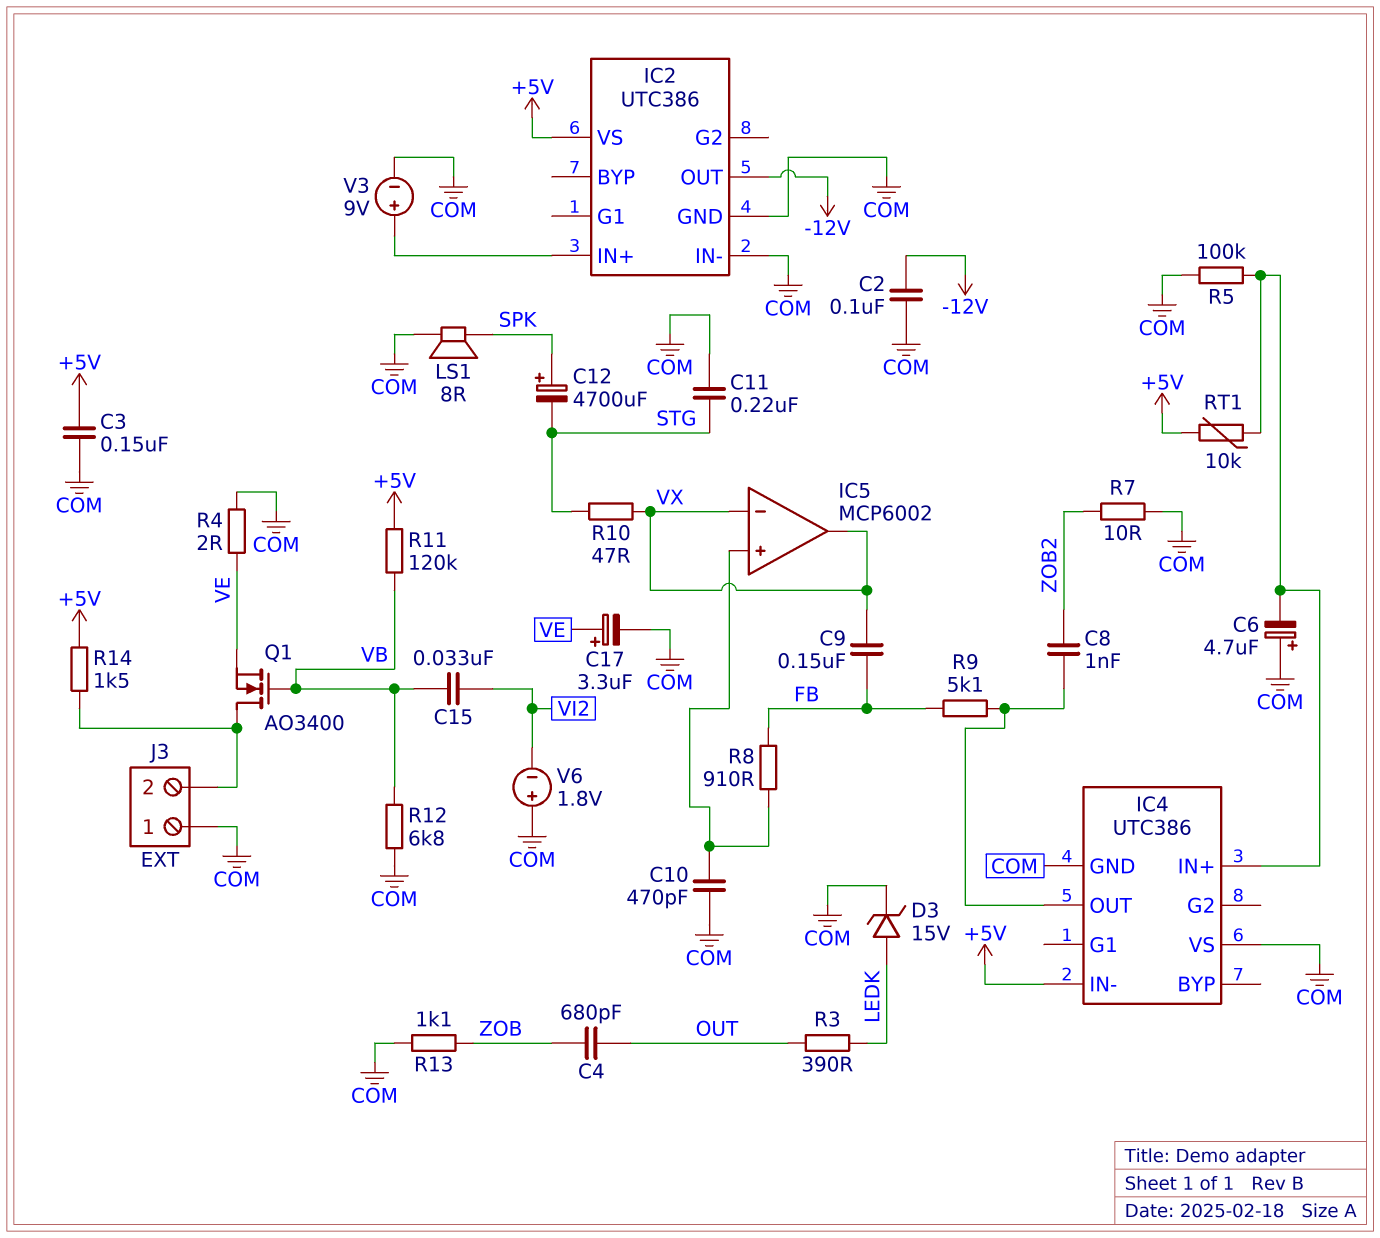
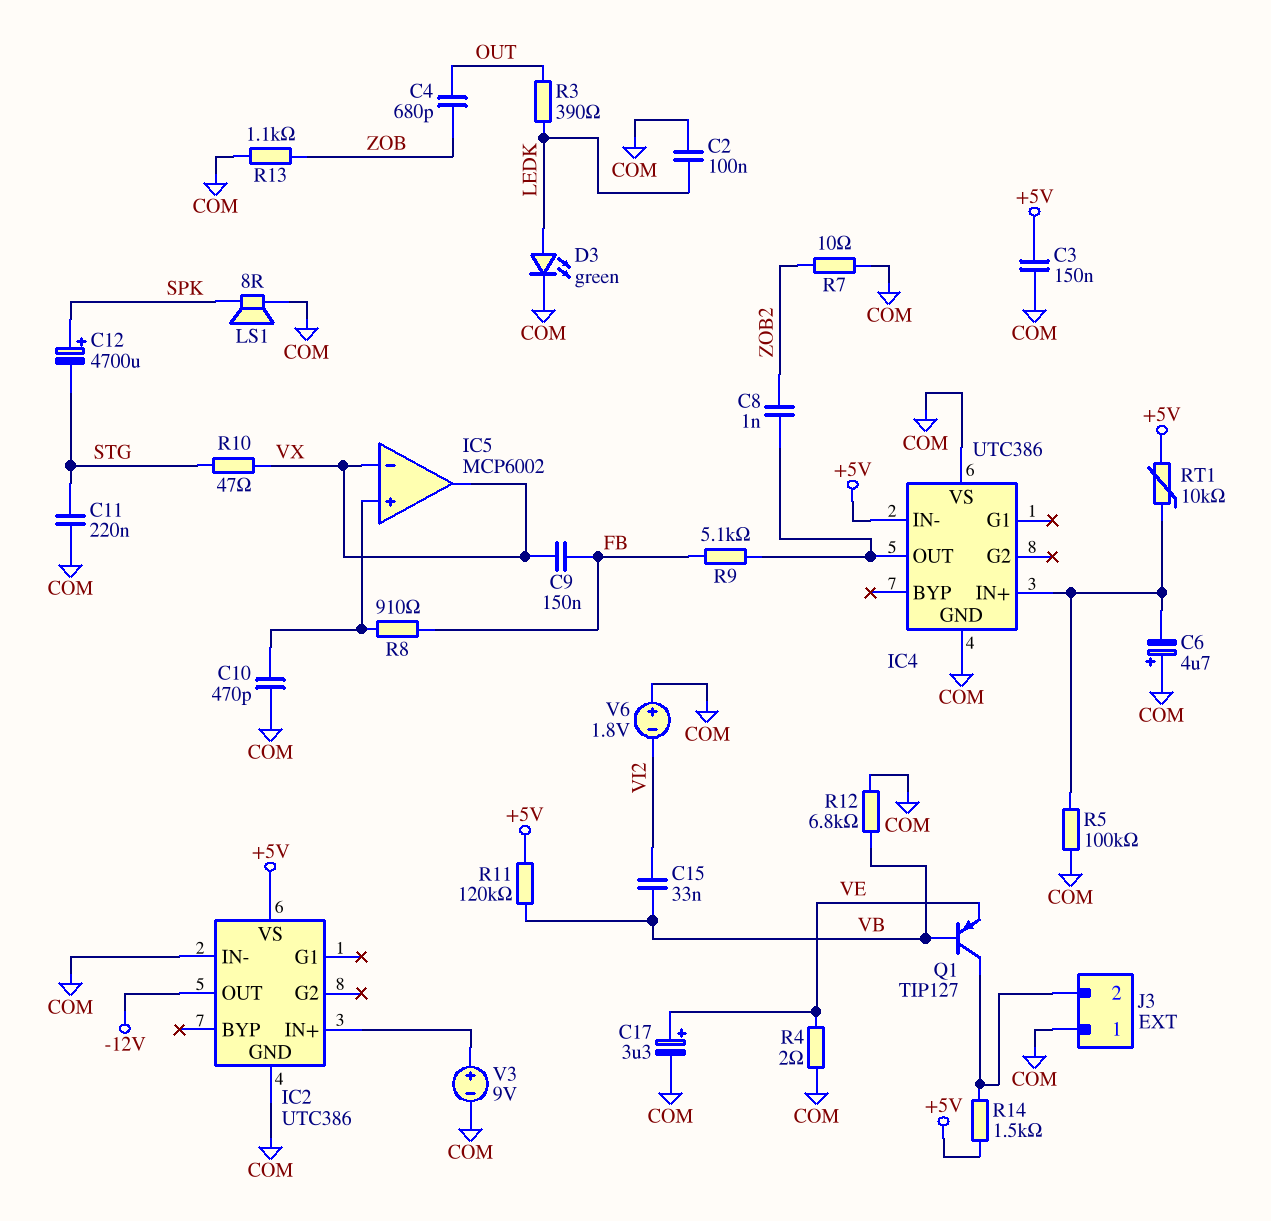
C2: 100nF (-12V, COM) -> 100nF (COM, LEDK)
D3: zener 15V (A LEDK, K COM) -> LED green (A LEDK, K COM)
Q1: NMOS AO3400 (G VB, D J3/2, S VE) -> PNP TIP127 (B VB, C J3/2, E VE)

